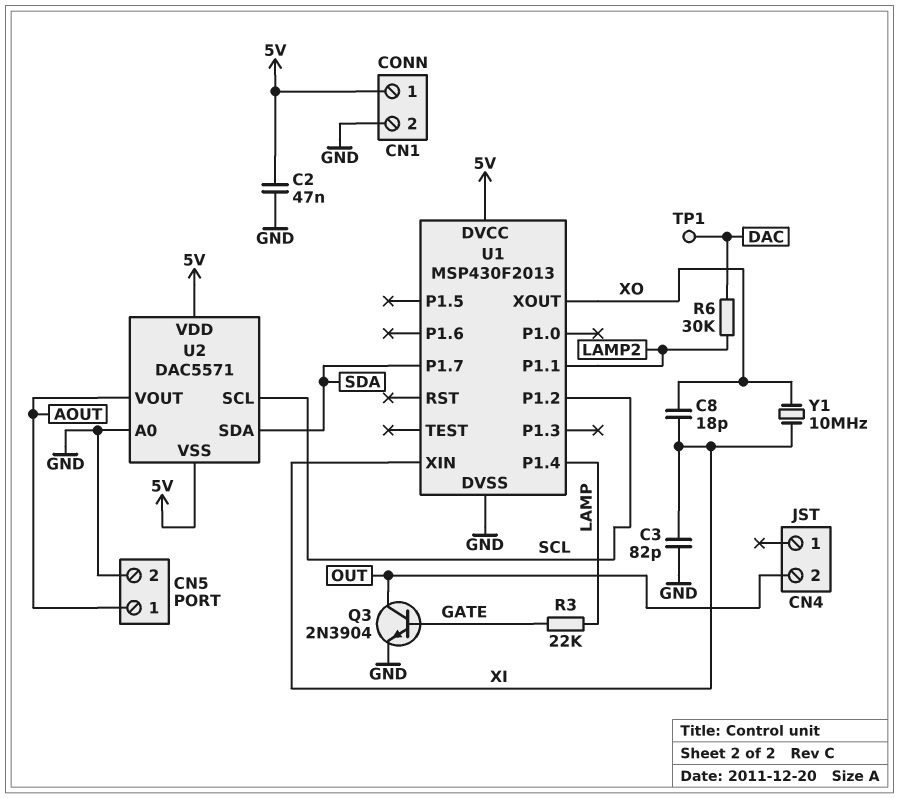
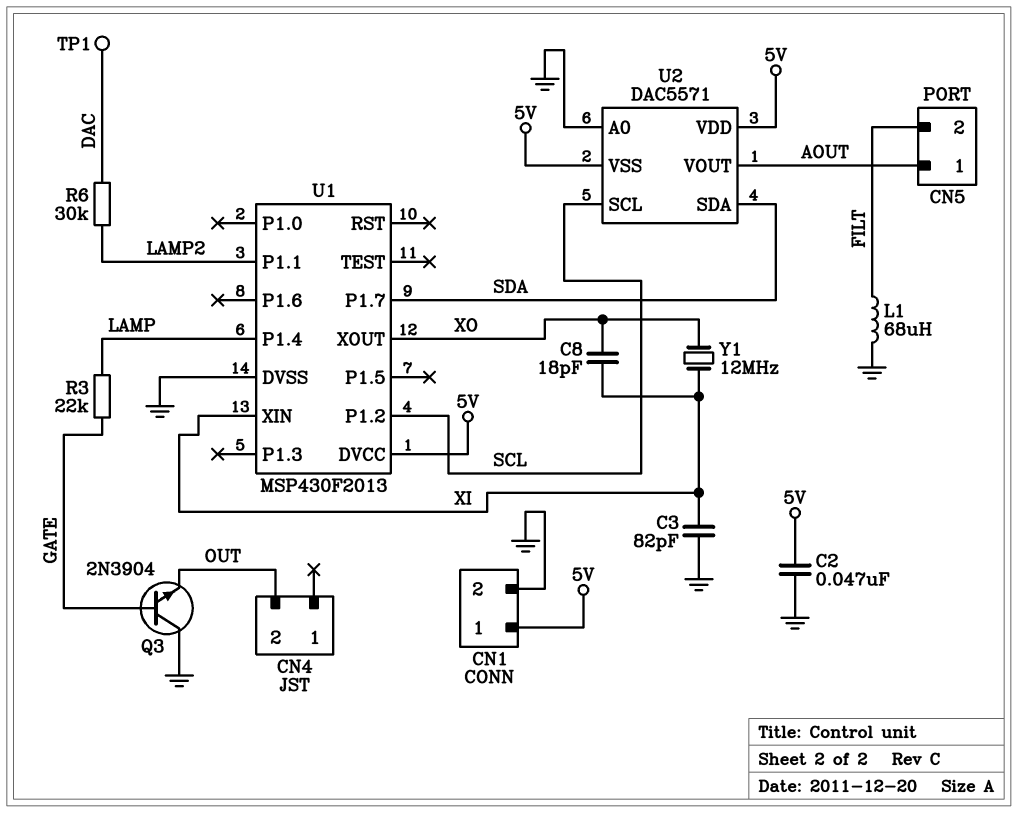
CN5 pin 2: GND -> FILT
L1: none -> 68uH (FILT, GND)
Q3: NPN 2N3904 (B GATE, C OUT, E GND) -> NPN 2N3904 (B GATE, C GND, E OUT)
Y1: 10MHz (XI, XO) -> 12MHz (XI, XO)

